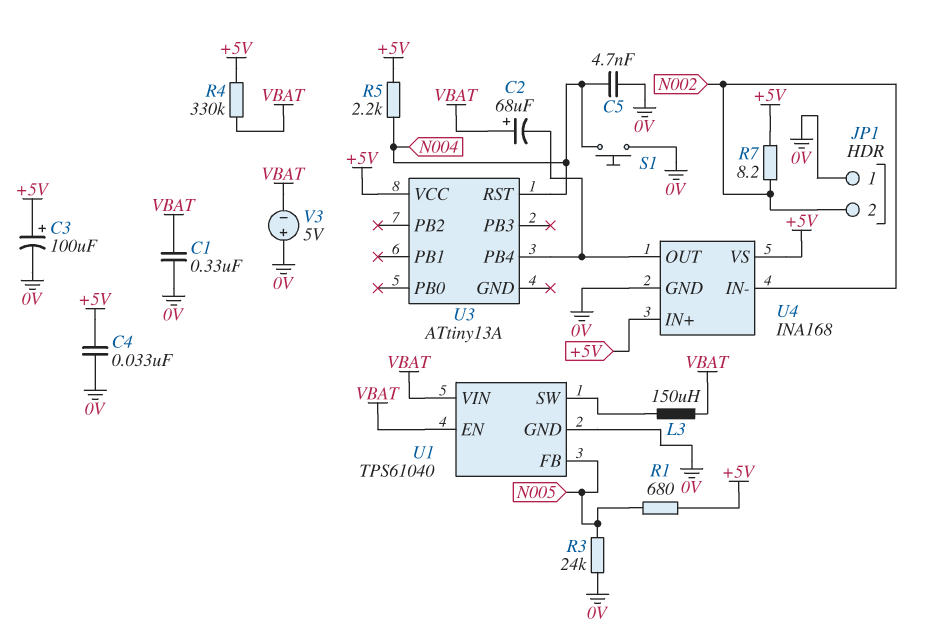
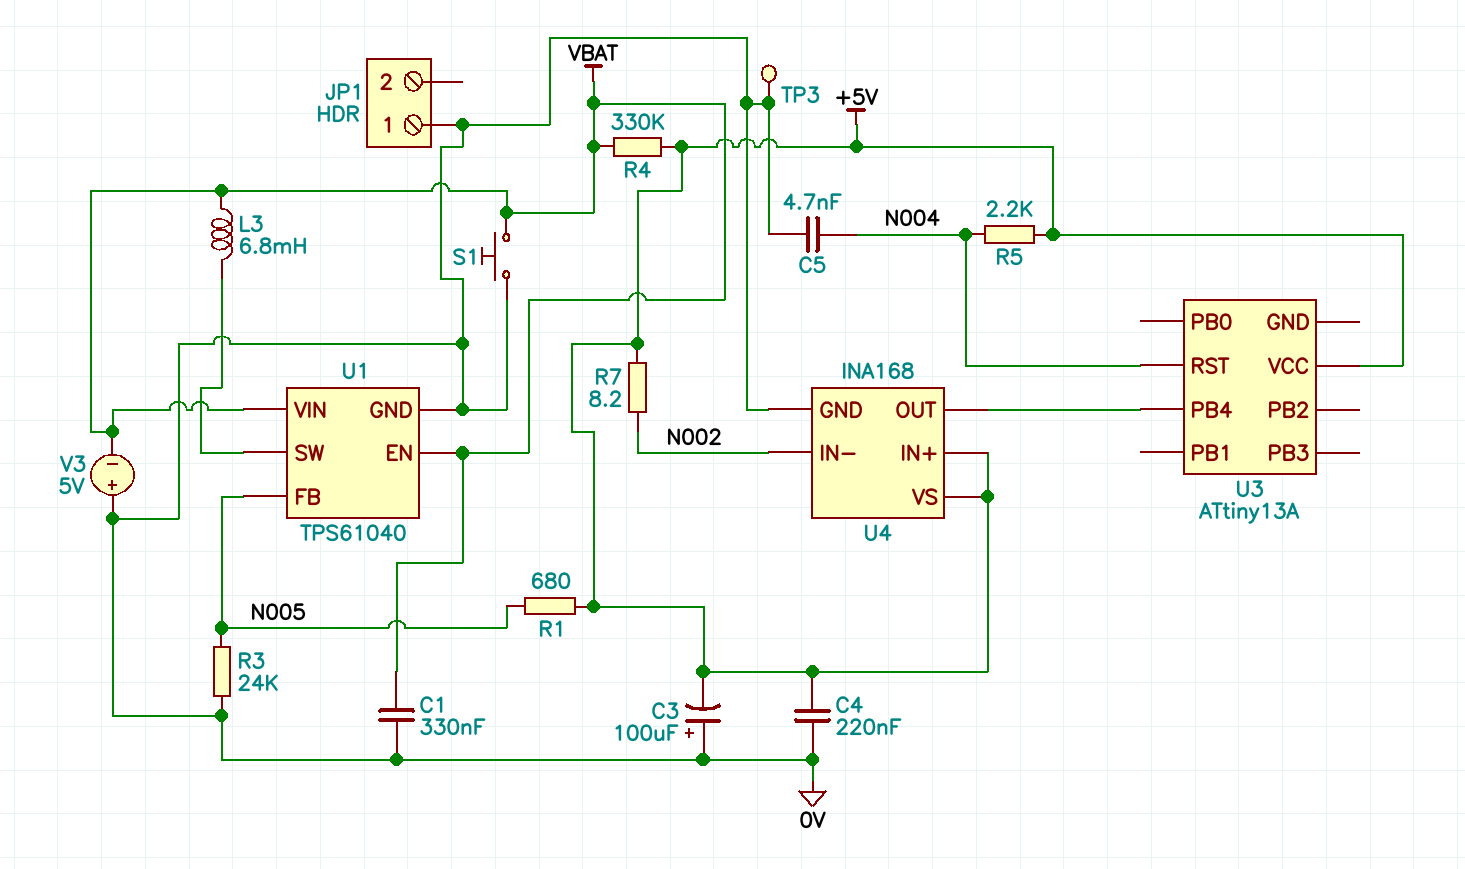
C2: 68uF (plus VBAT, minus U3/PB4) -> none
C3: 100uF (plus +5V, minus 0V) -> 100uF (plus 0V, minus +5V)
C4: 33nF (+5V, 0V) -> 220nF (+5V, 0V)
JP1 pin 2: N002 -> none
L3: 150uH (U1/SW, VBAT) -> 6.8mH (U1/SW, VBAT)
S1: button (0V, N004) -> button (0V, VBAT)
TP3: none -> test point (0V)

